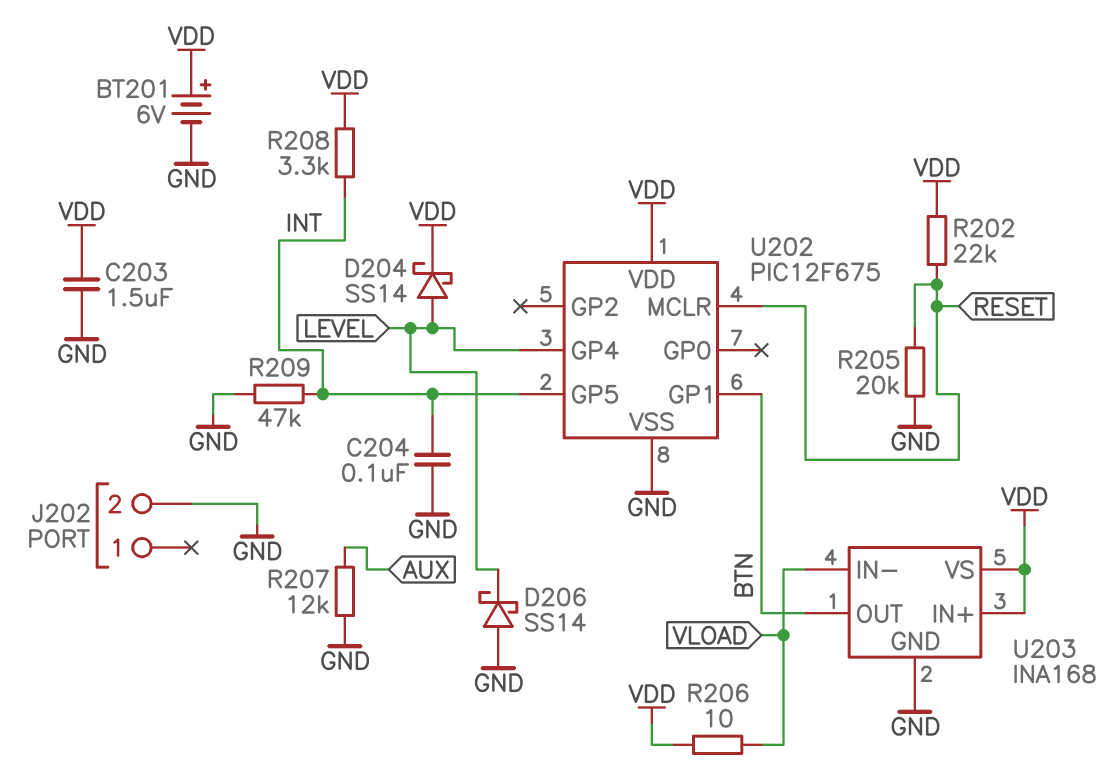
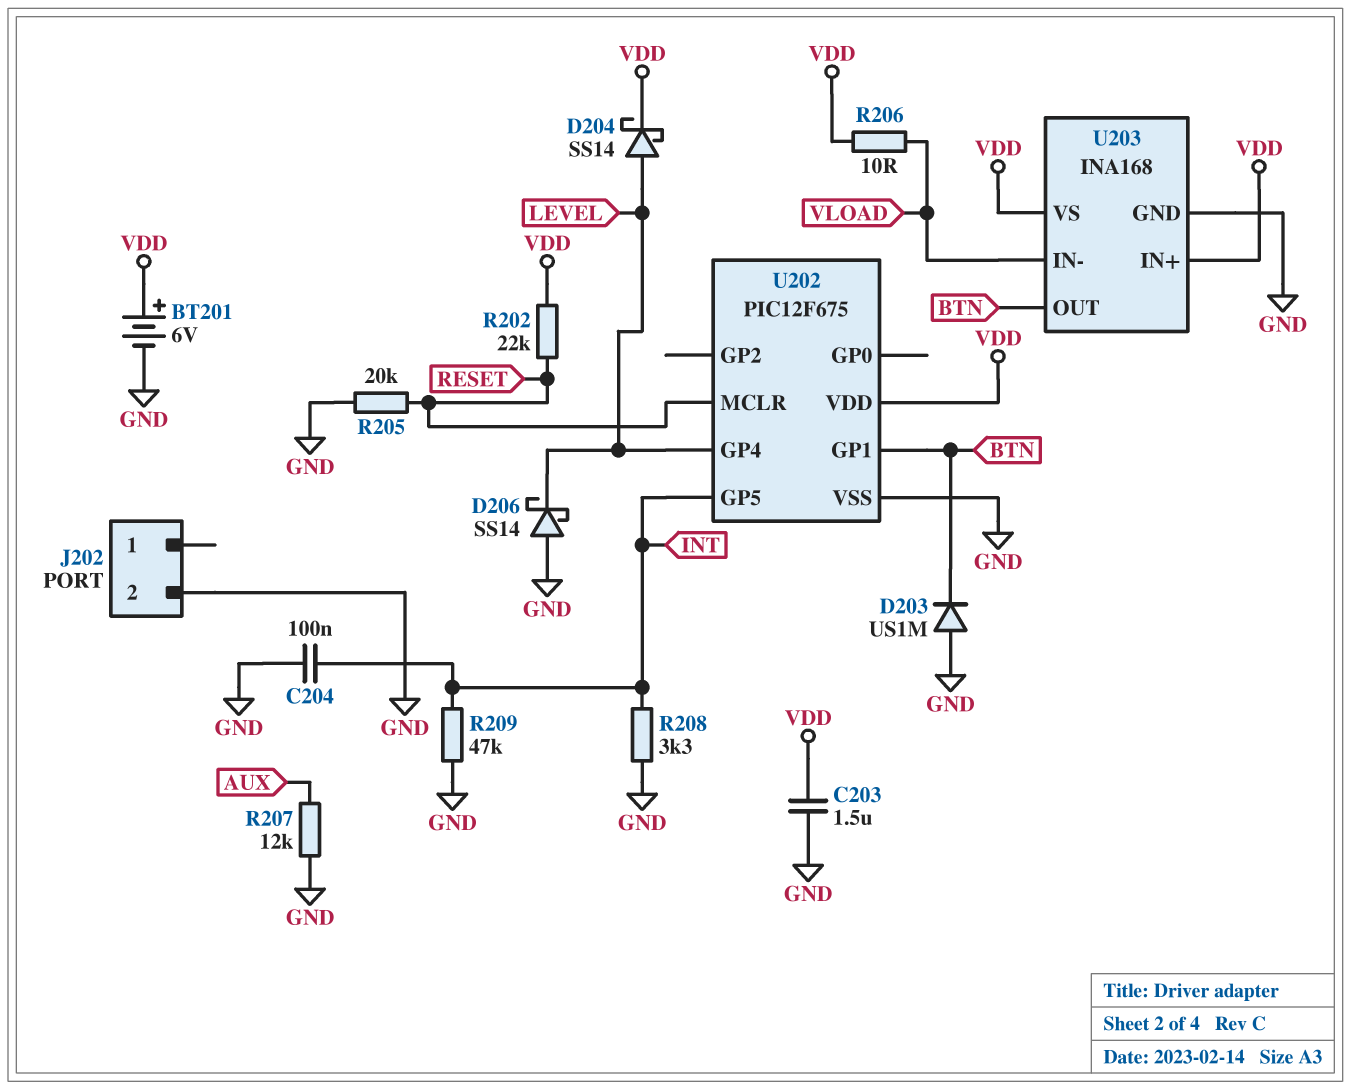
D203: none -> diode US1M (A GND, K BTN)
R208: 3.3k (INT, VDD) -> 3.3k (GND, INT)

